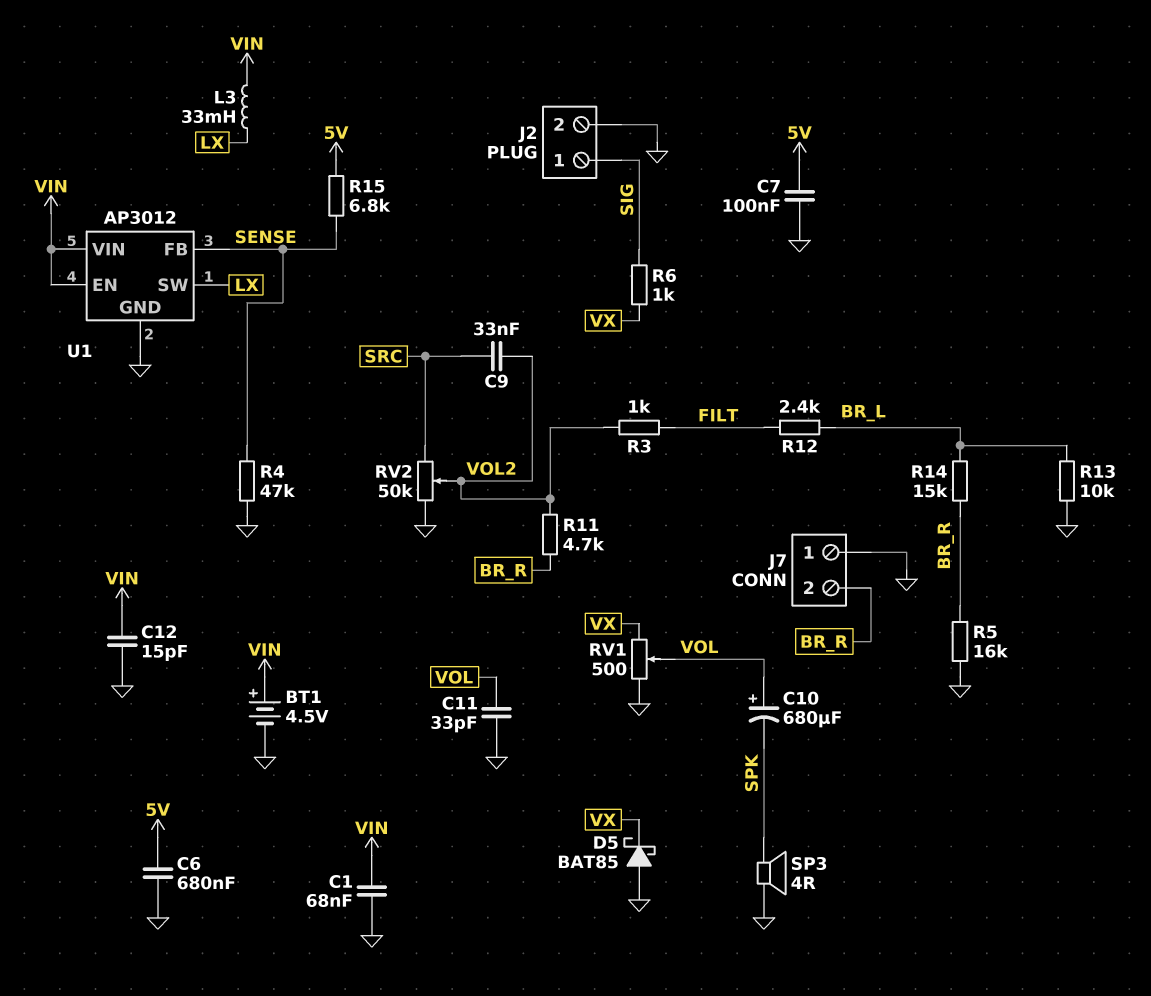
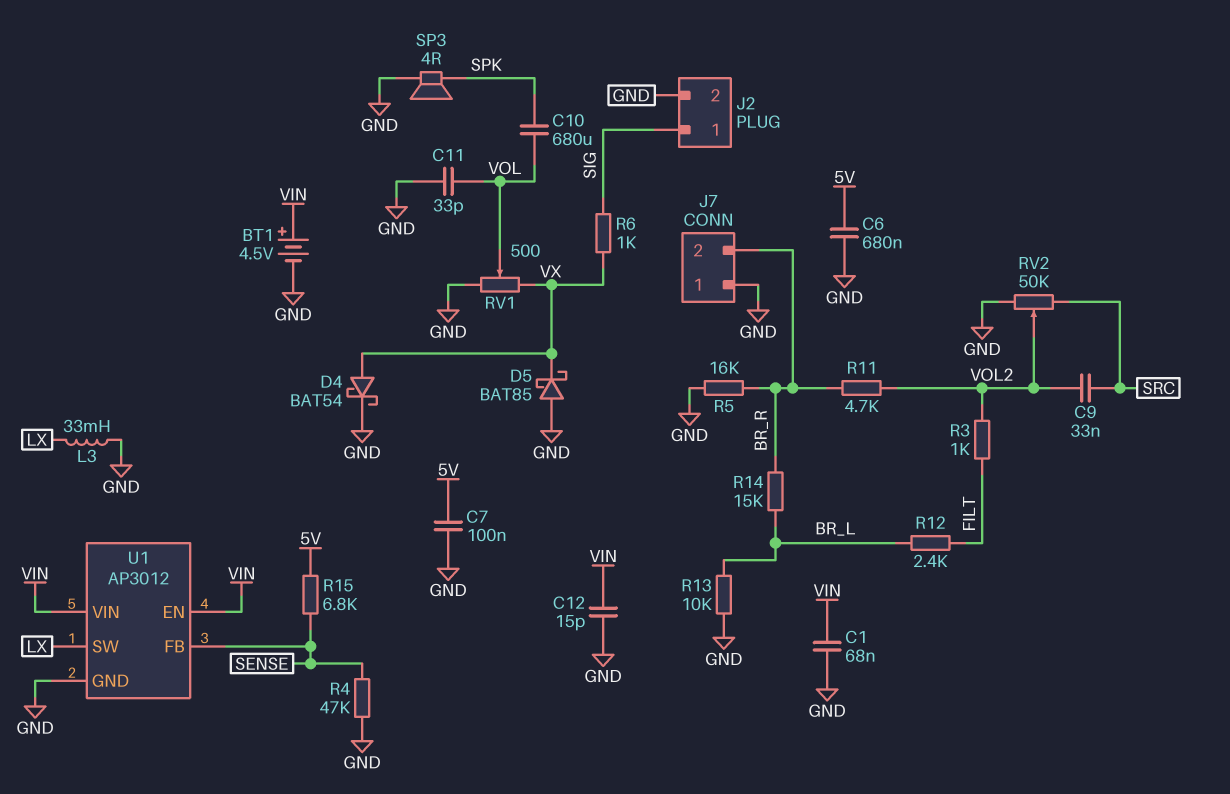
C10: 680uF (plus VOL, minus SPK) -> 680uF (SPK, VOL)
D4: none -> schottky BAT54 (A VX, K GND)
L3: 33mH (LX, VIN) -> 33mH (GND, LX)

